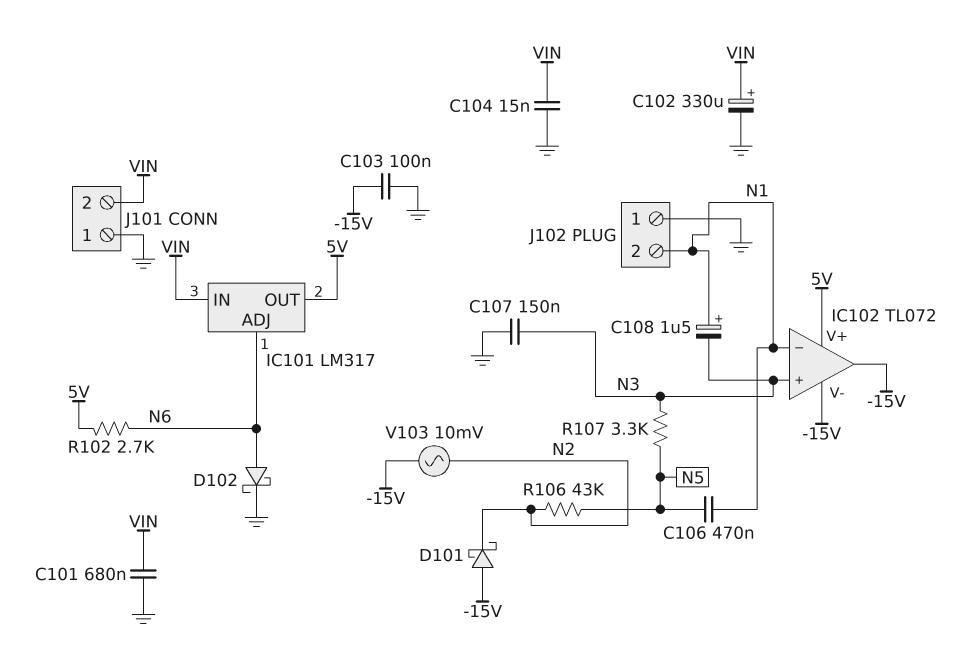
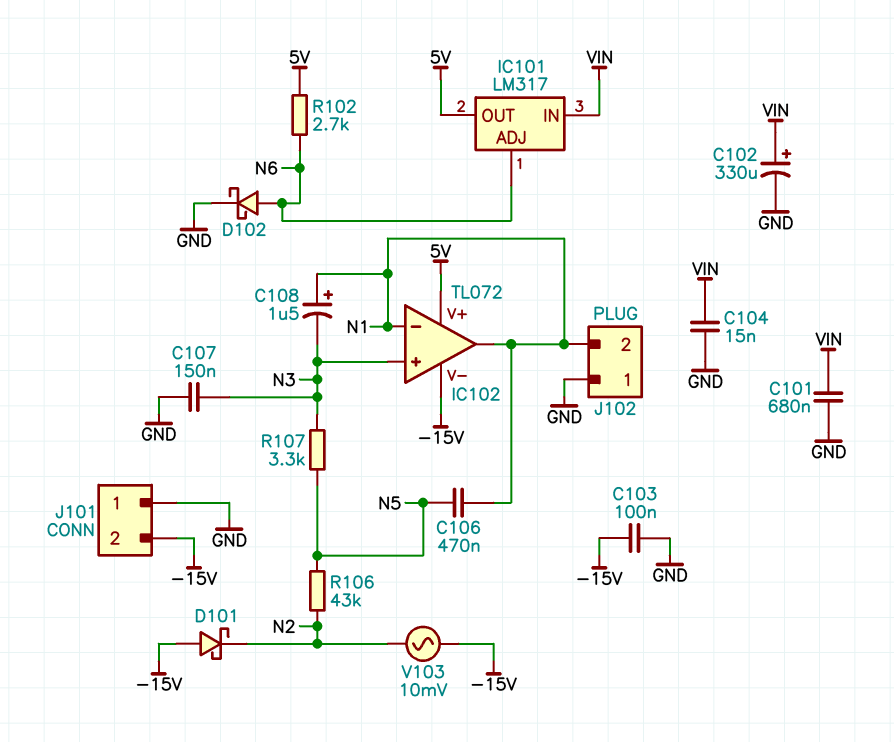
IC102 pin out: -15V -> N1
J101 pin 2: VIN -> -15V

